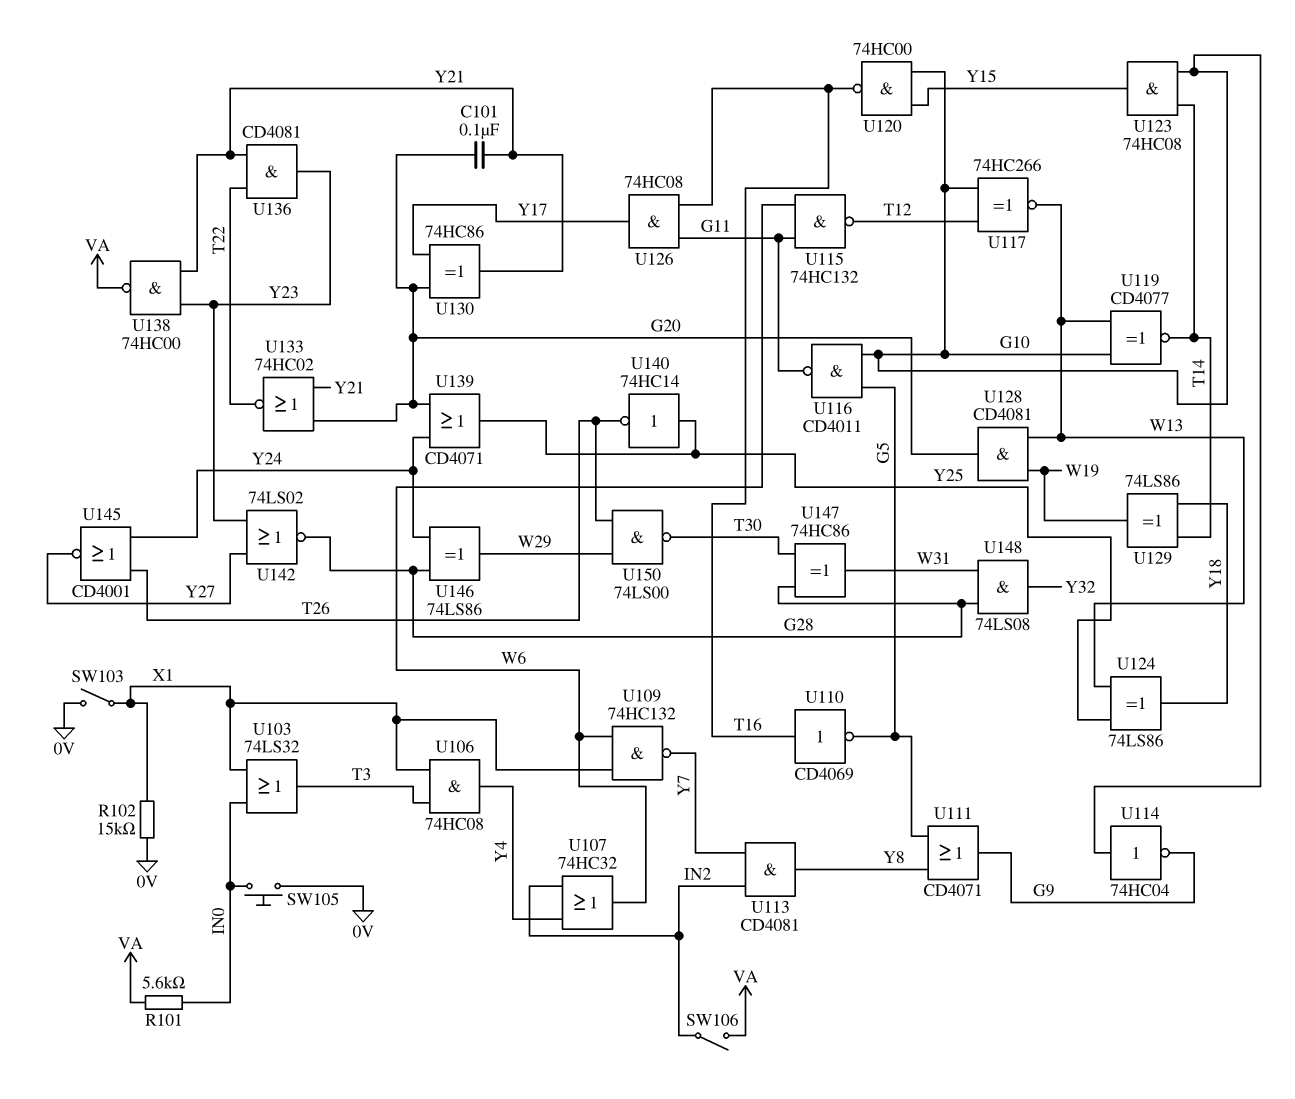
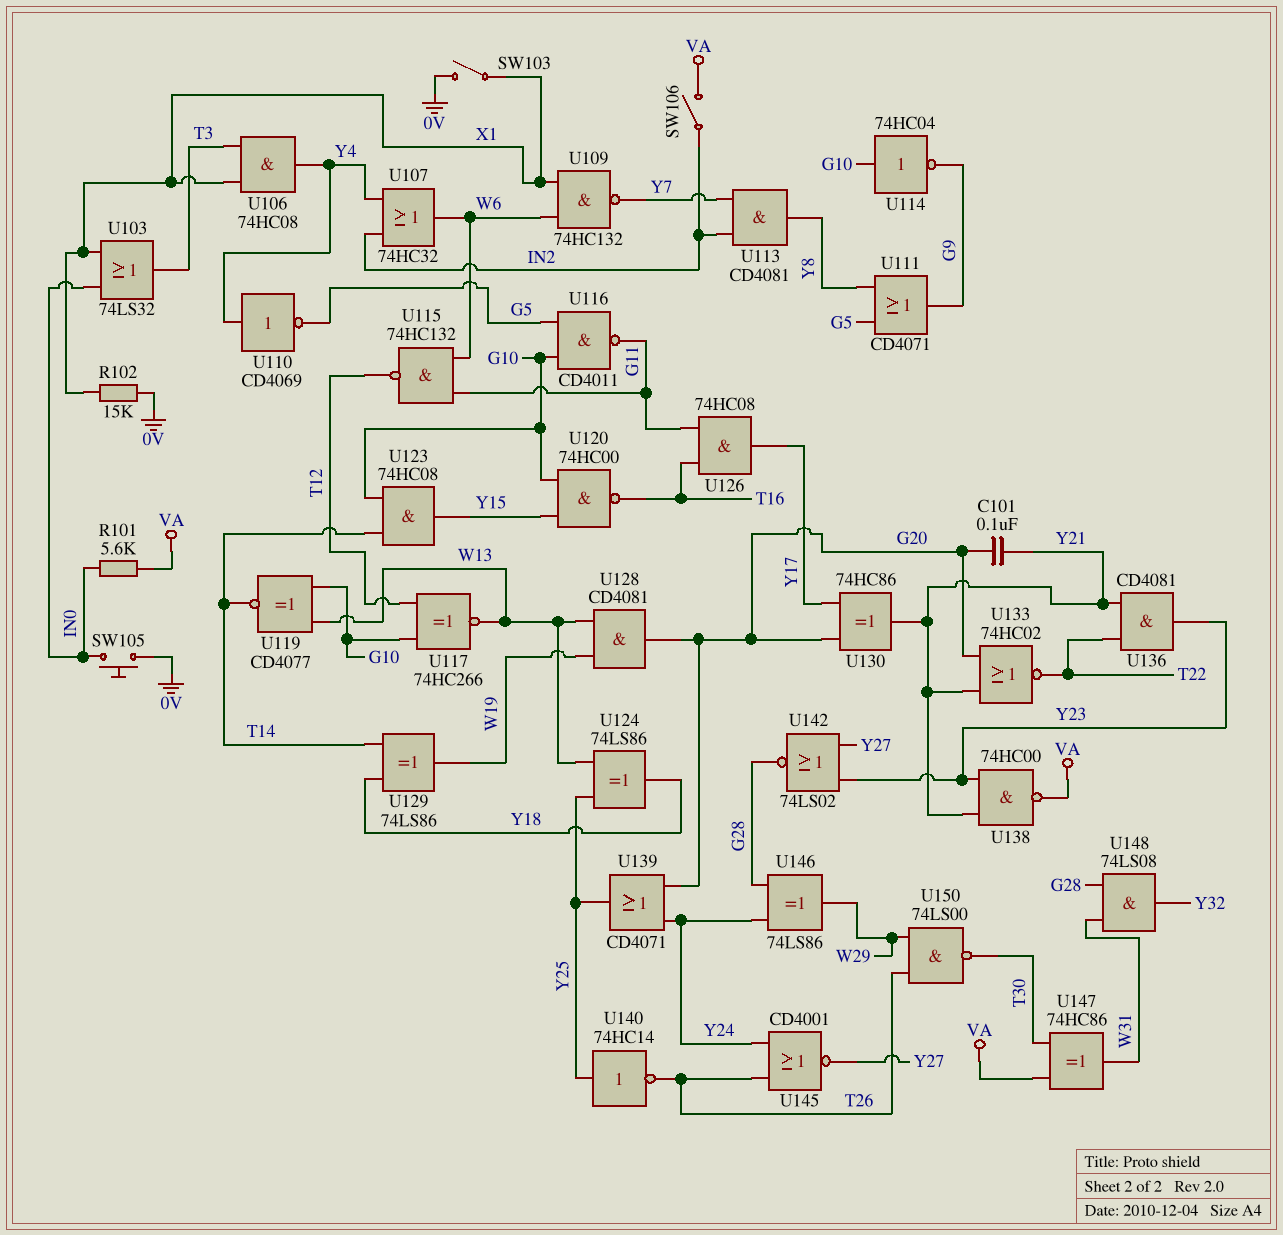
U110: NOT CD4069 (in T16, out G5) -> NOT CD4069 (in Y4, out G5)
U147: XOR 74HC86 (in G28, in T30, out W31) -> XOR 74HC86 (in T30, in VA, out W31)

